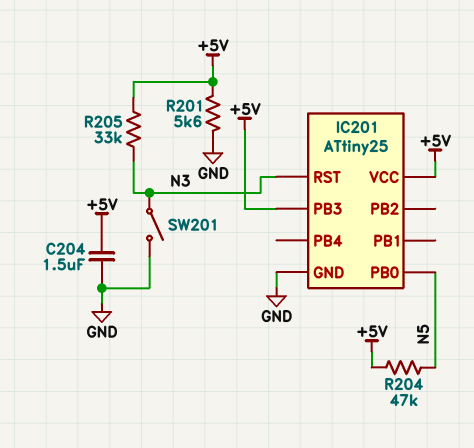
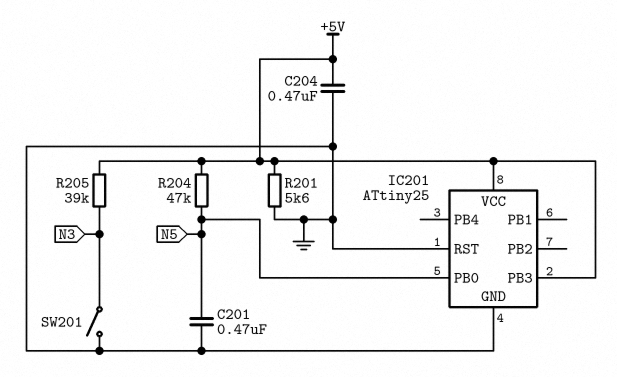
C201: none -> 470nF (GND, N5)
C204: 1.5uF (+5V, GND) -> 470nF (+5V, GND)
IC201 pin RST: N3 -> GND
R205: 33k (+5V, N3) -> 39k (+5V, N3)

